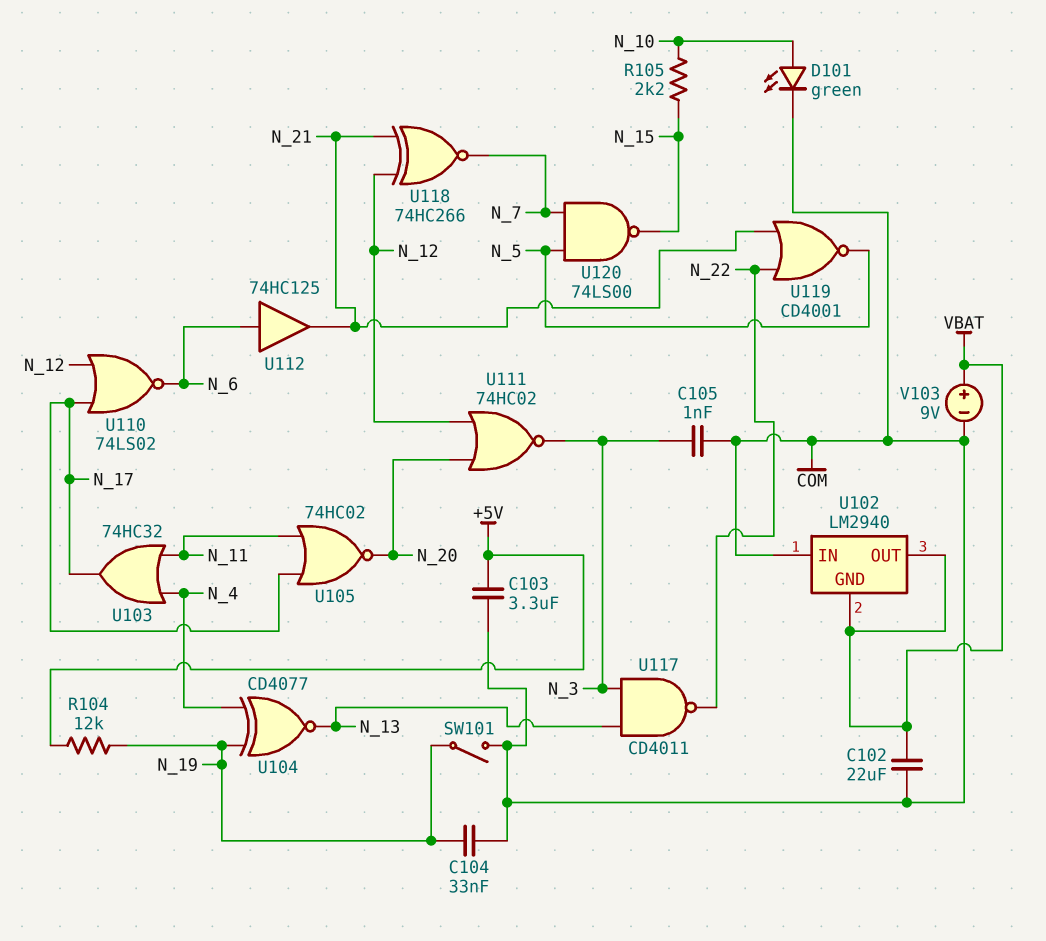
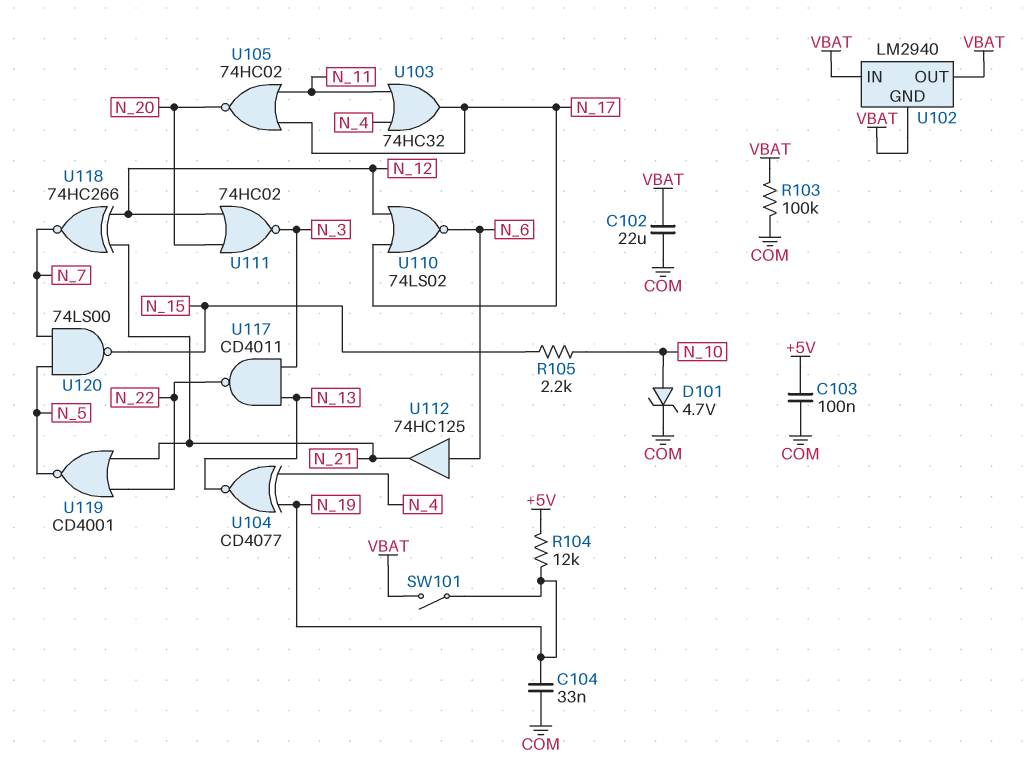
C103: 3.3uF (+5V, COM) -> 100nF (+5V, COM)
C105: 1nF (COM, N_3) -> none
D101: LED green (A N_10, K COM) -> zener 4.7V (A N_10, K COM)
R103: none -> 100k (COM, VBAT)
SW101: switch (COM, N_19) -> switch (N_19, VBAT)
U102 pin IN: COM -> VBAT
V103: 9V (plus VBAT, minus COM) -> none

